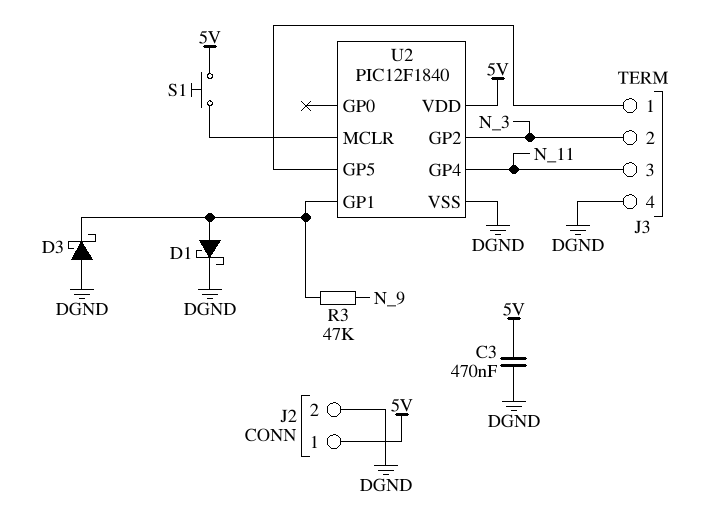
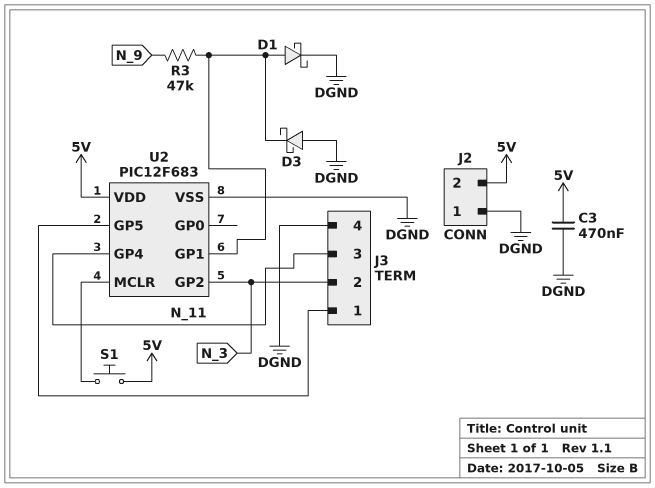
J2 pin 1: 5V -> DGND
J2 pin 2: DGND -> 5V
U2: PIC12F1840 -> PIC12F683

